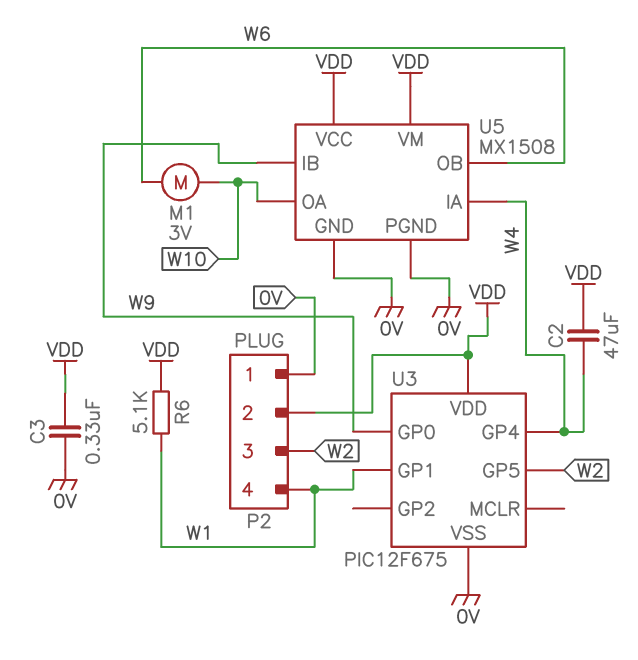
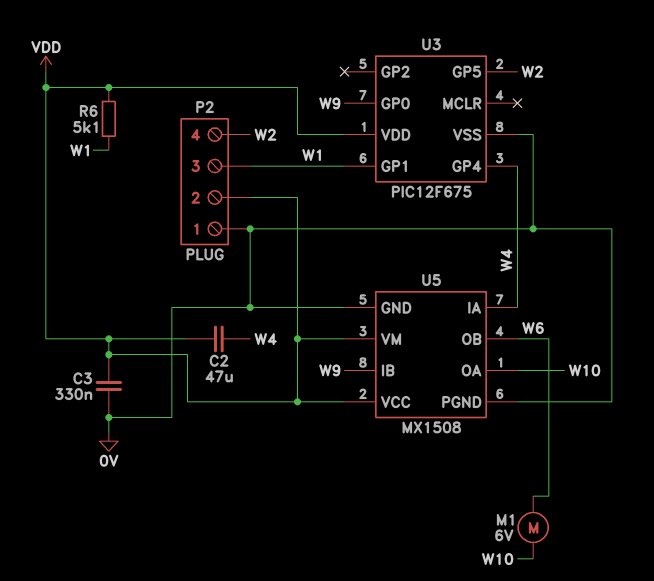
M1: motor 3V (W6, W10) -> motor 6V (W6, W10)
P2 pin 3: W2 -> W1
P2 pin 4: W1 -> W2

